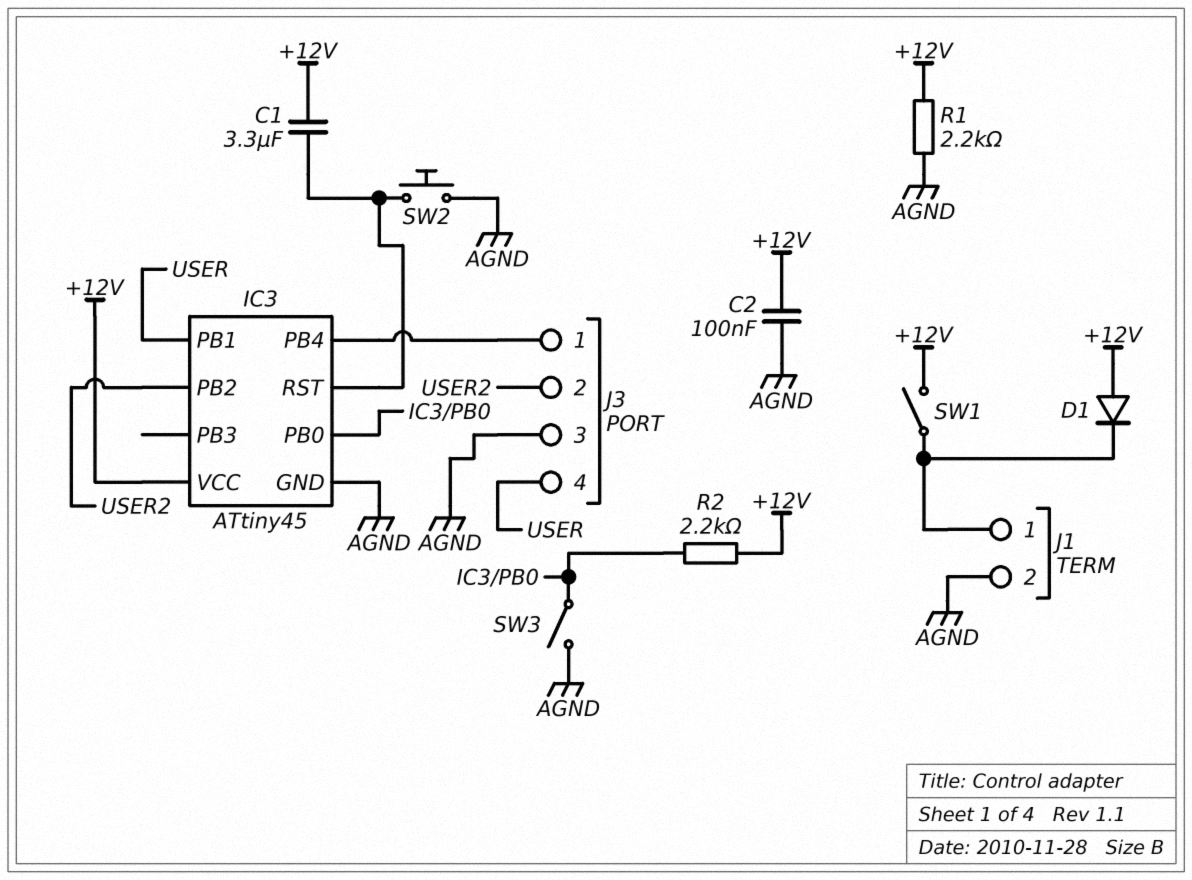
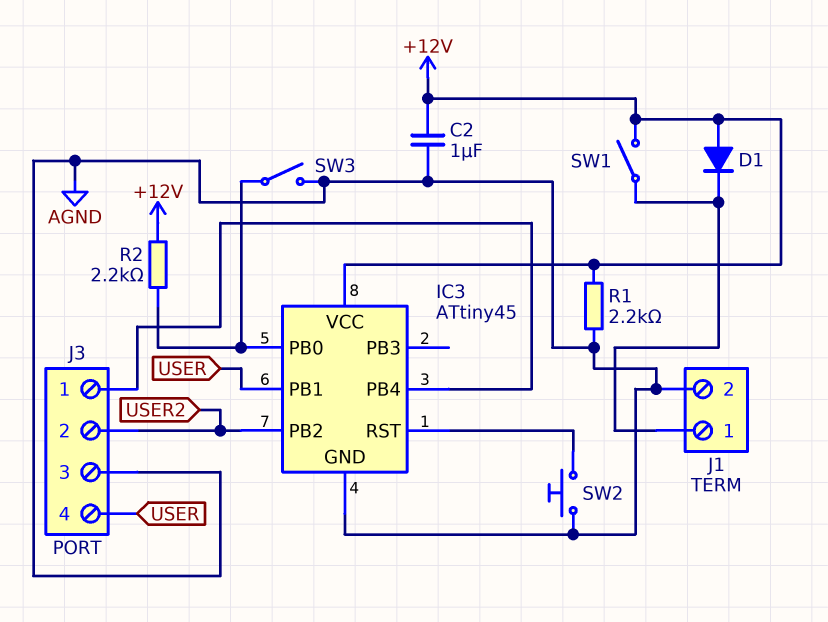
C1: 3.3uF (+12V, IC3/RST) -> none
C2: 100nF (+12V, AGND) -> 1uF (+12V, AGND)

